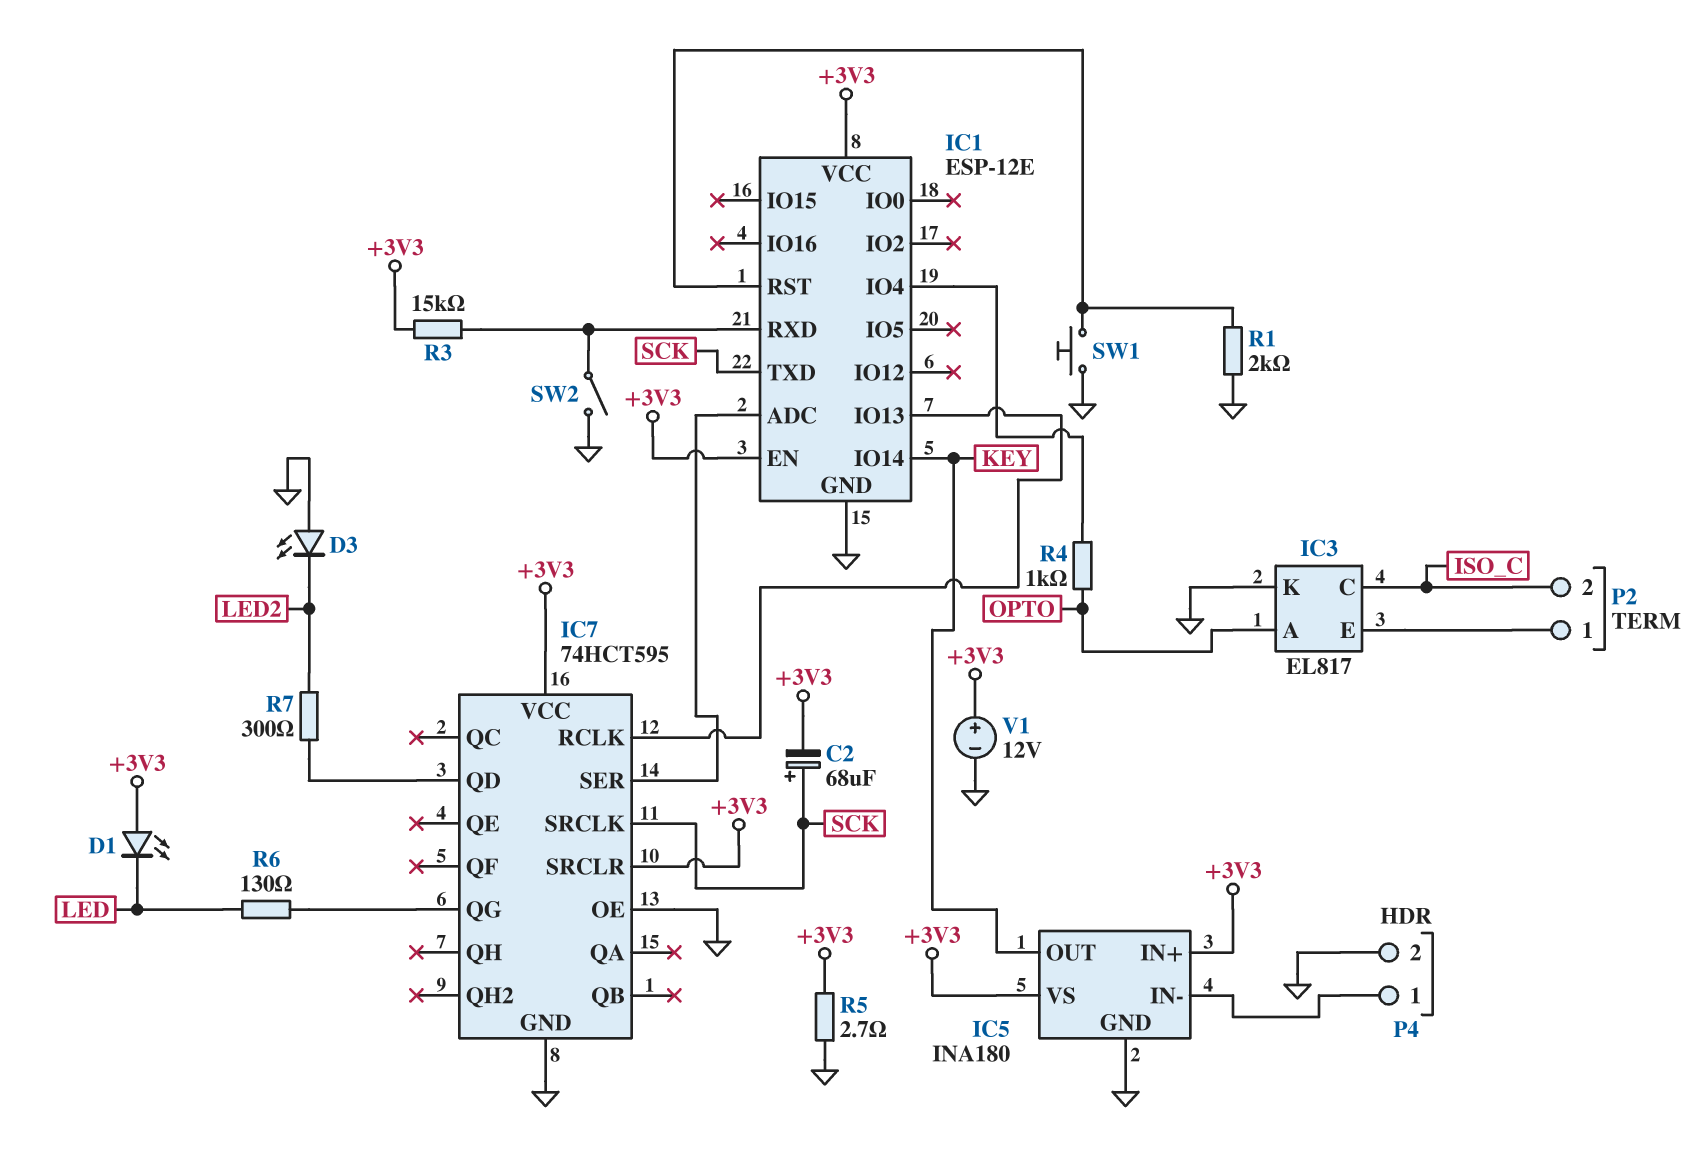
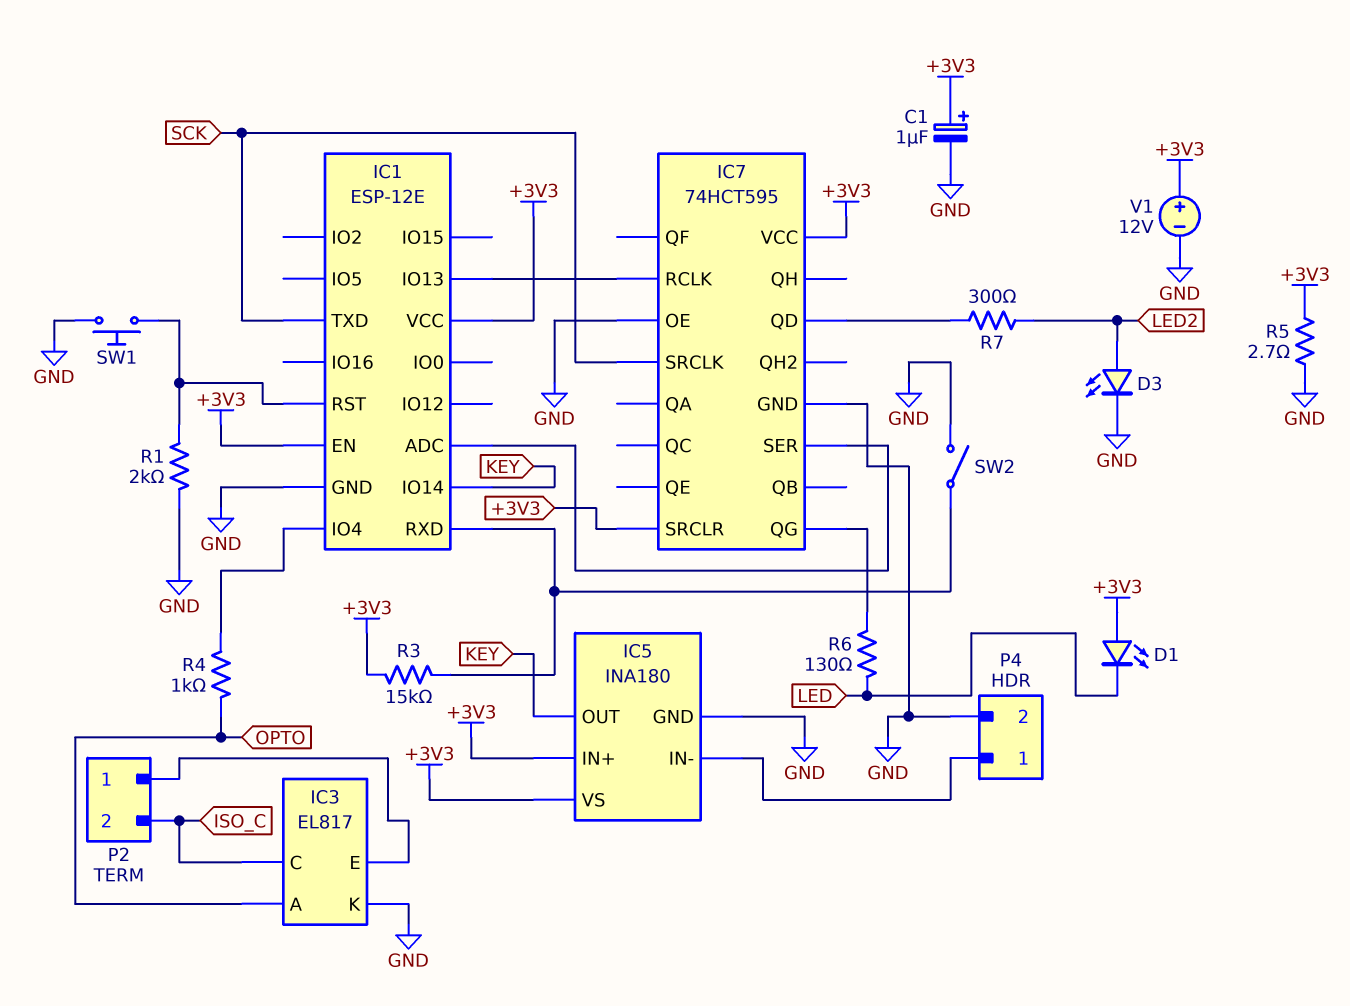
C1: none -> 1uF (plus +3V3, minus GND)
C2: 68uF (plus SCK, minus +3V3) -> none
D3: LED (A GND, K LED2) -> LED (A LED2, K GND)

